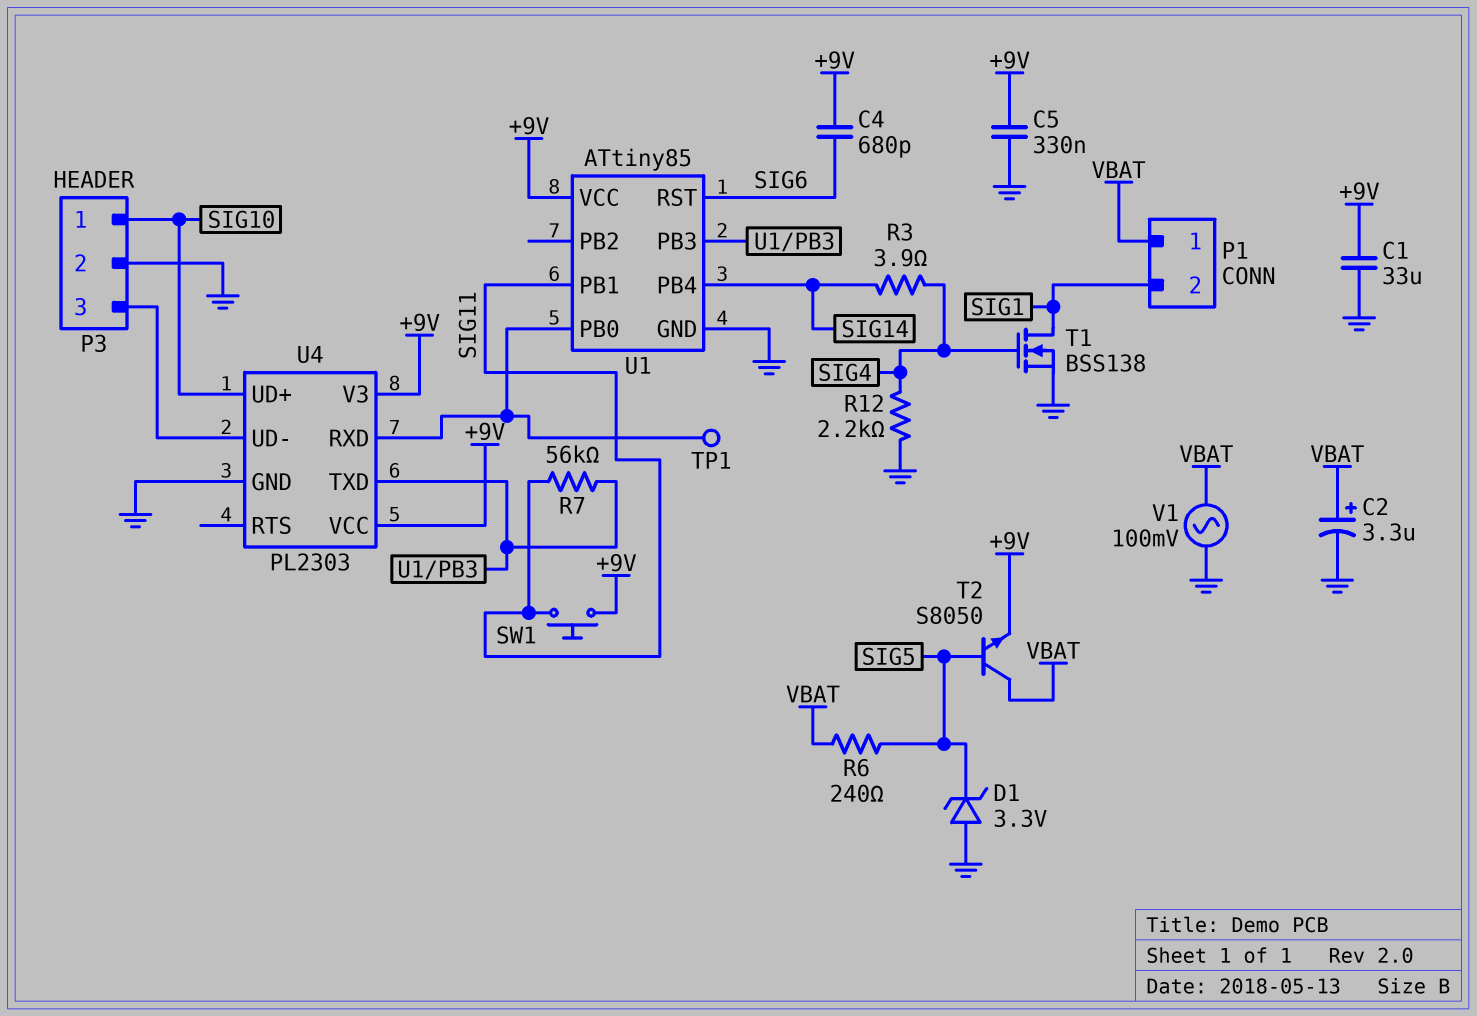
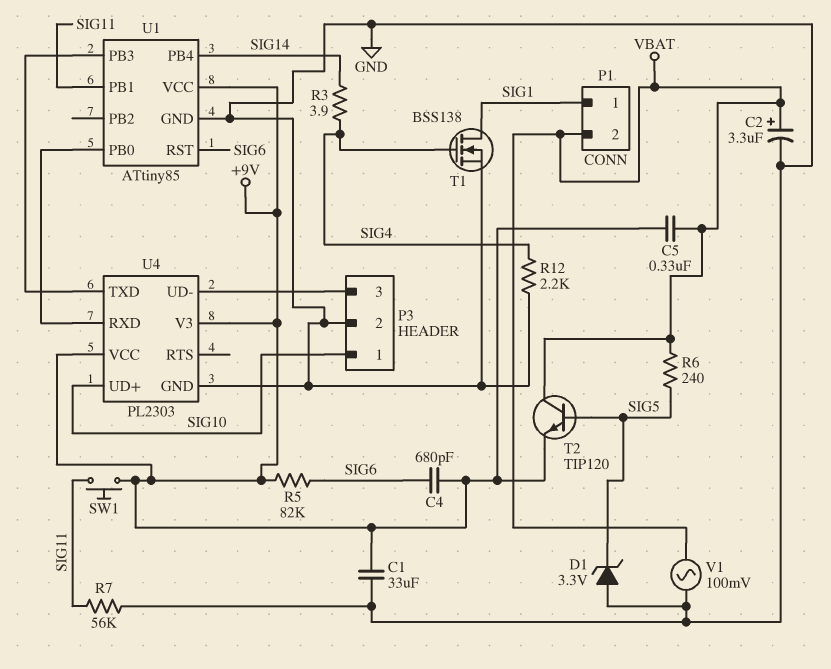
C5: 330nF (+9V, GND) -> 330nF (+9V, VBAT)
P1 pin 1: VBAT -> SIG1
P1 pin 2: SIG1 -> VBAT
R5: none -> 82k (+9V, SIG6)
R7: 56k (SIG11, U1/PB3) -> 56k (GND, SIG11)
T2: NPN S8050 (B SIG5, C VBAT, E +9V) -> NPN TIP120 (B SIG5, C VBAT, E +9V)
TP1: test point (U1/PB0) -> none

